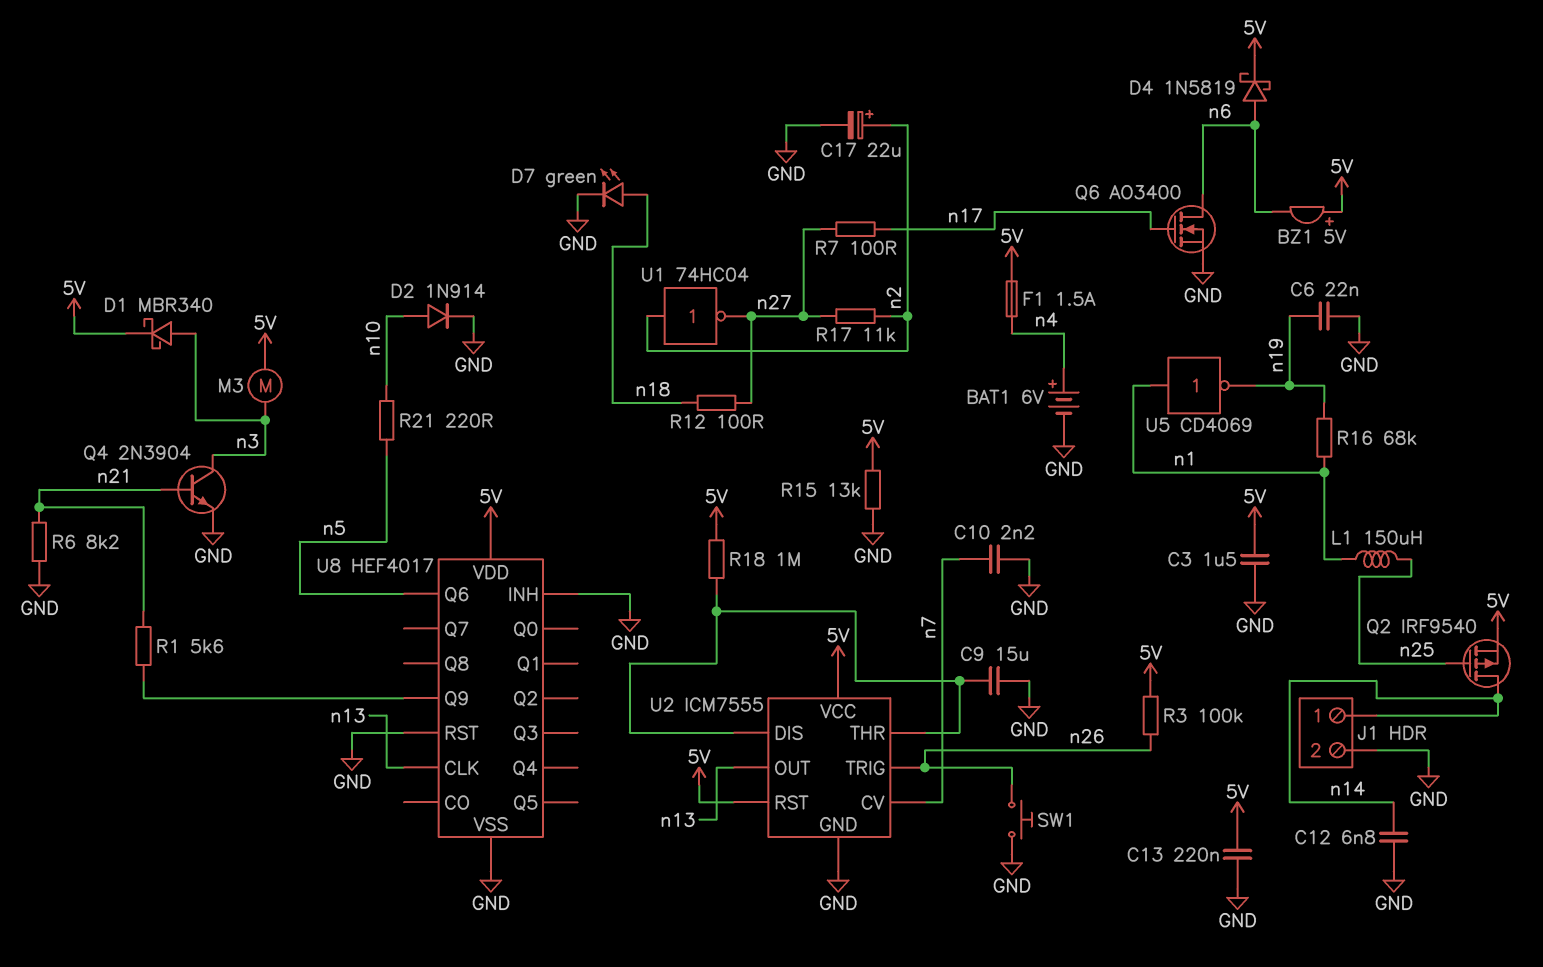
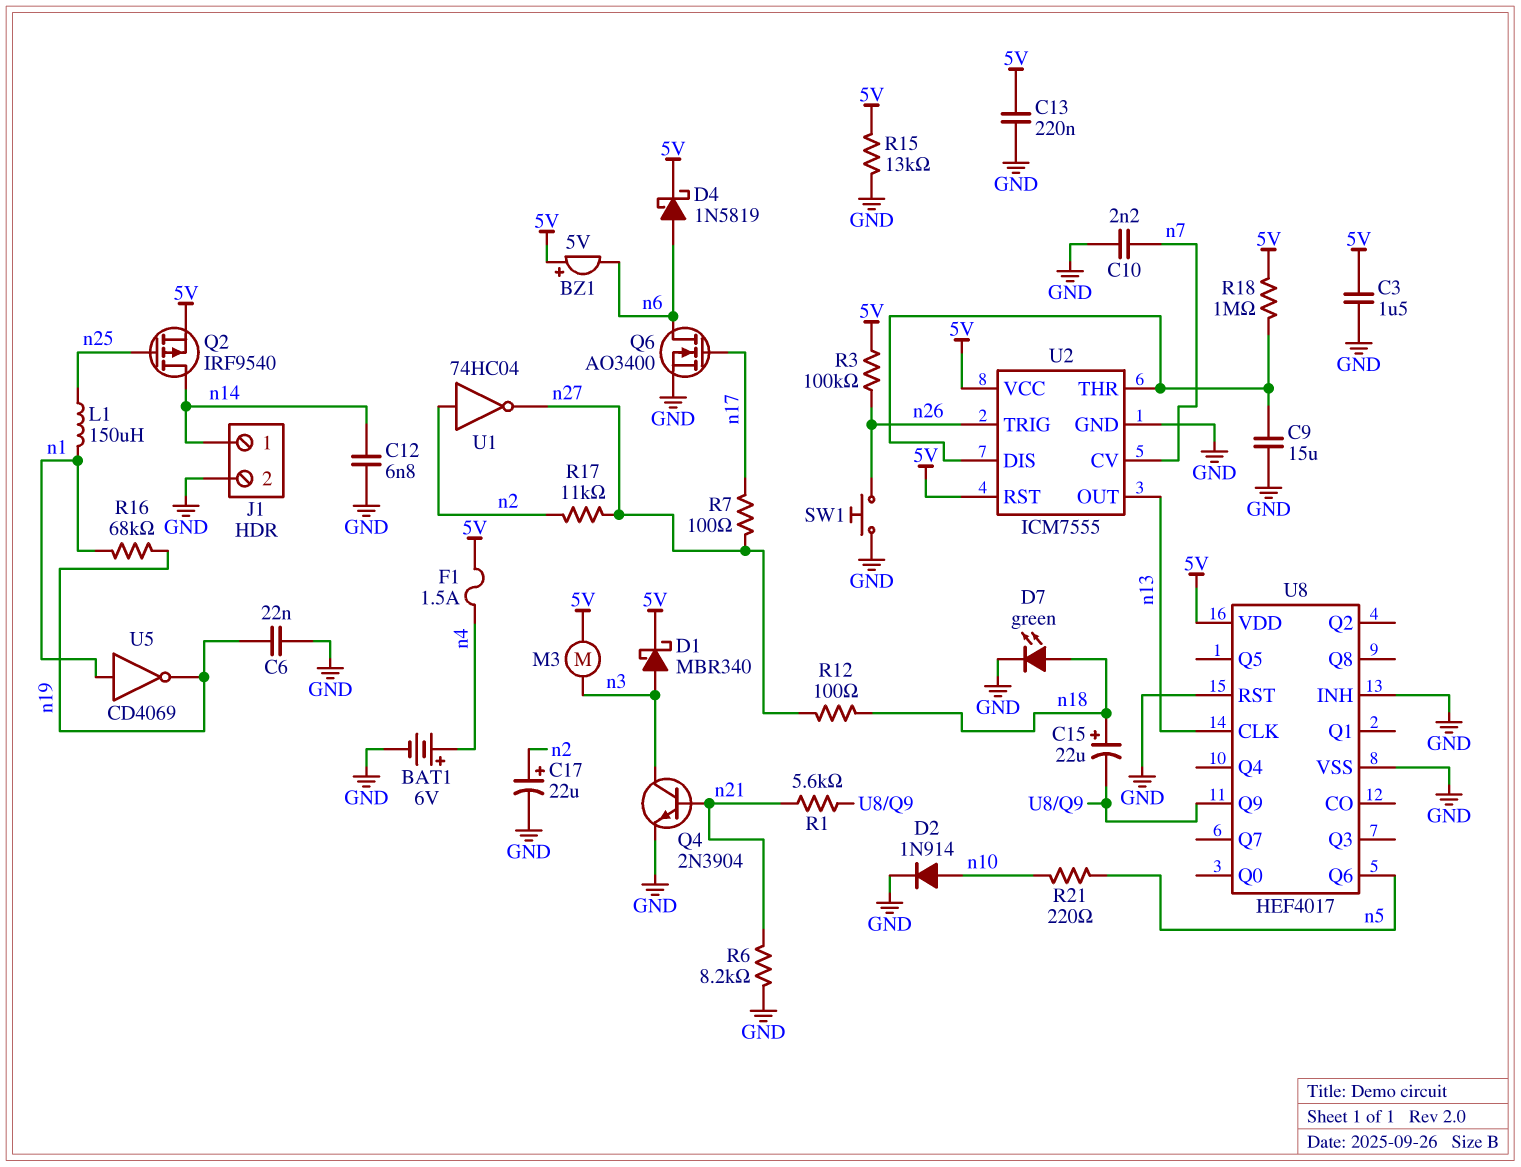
C15: none -> 22uF (plus n18, minus U8/Q9)

